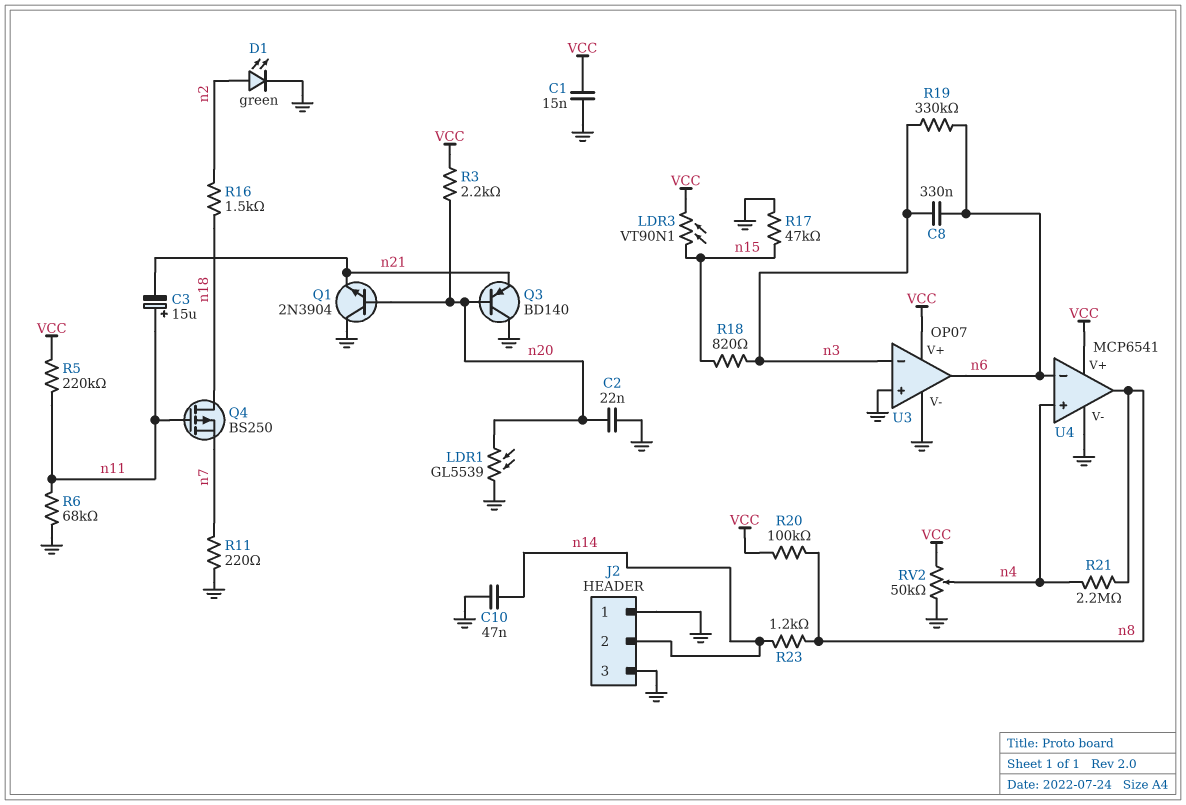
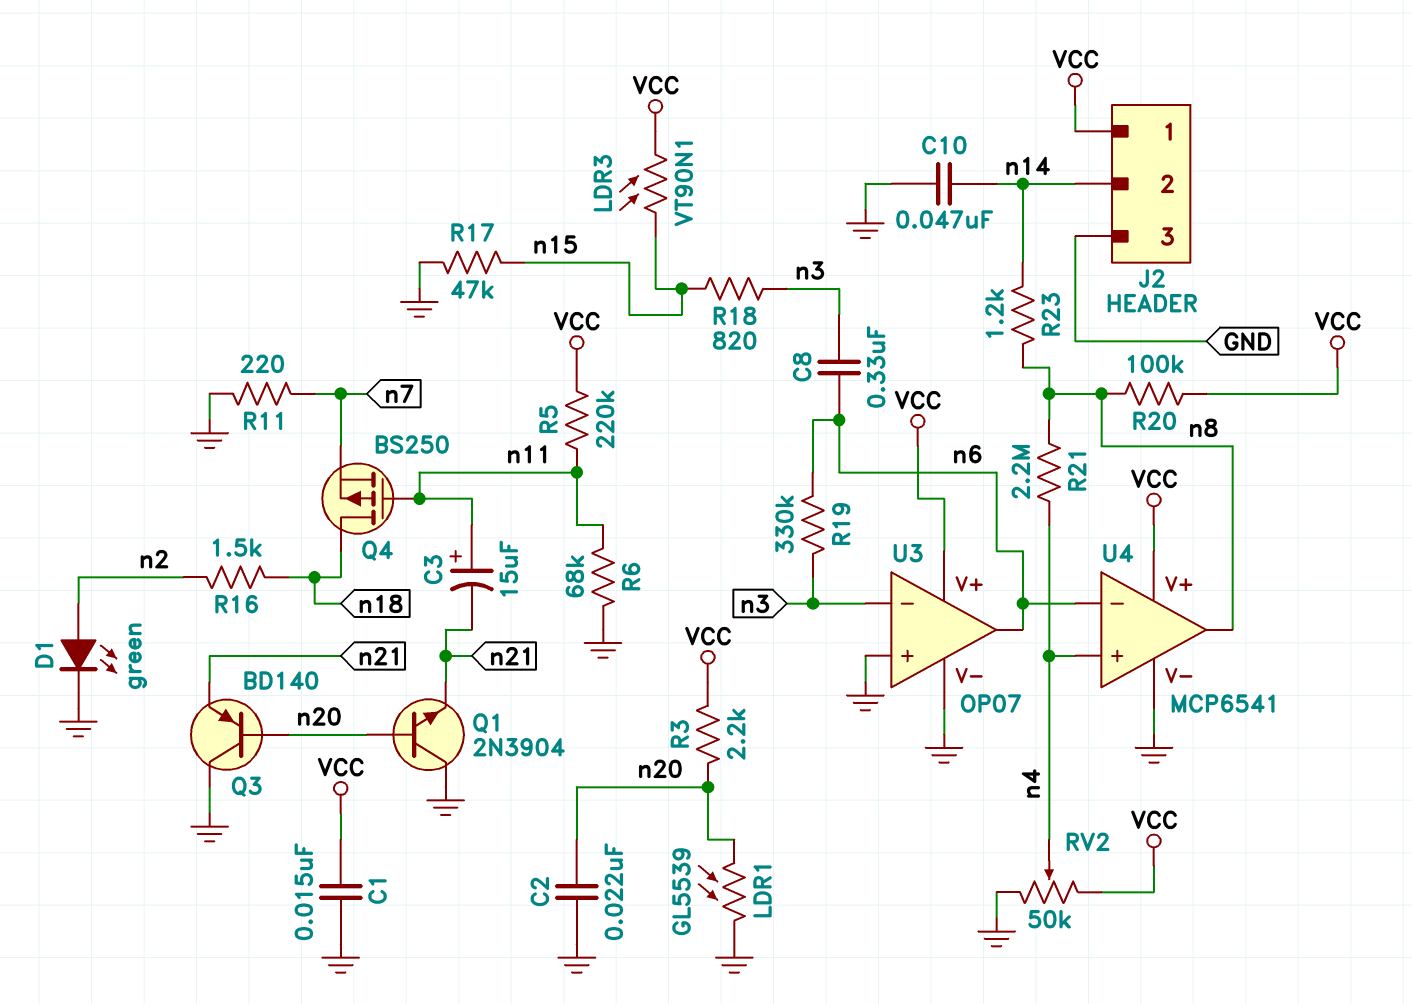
J2 pin 1: GND -> VCC

